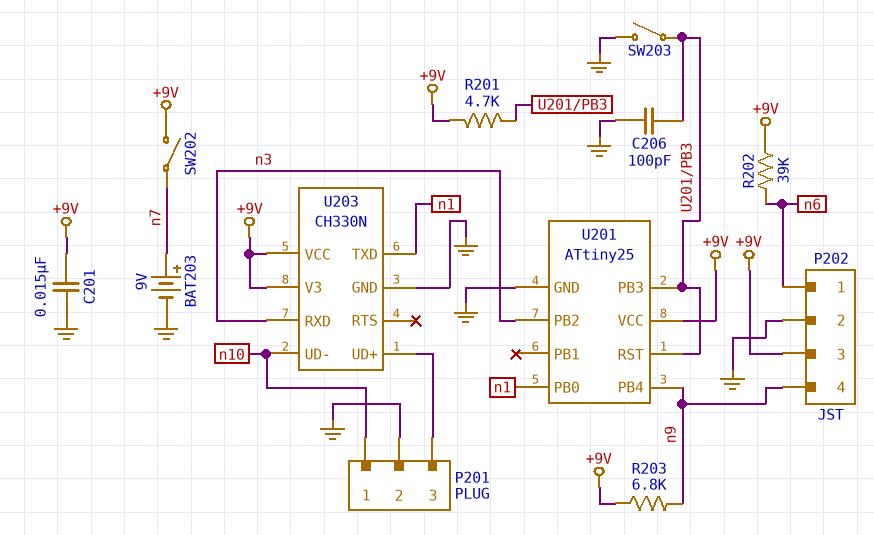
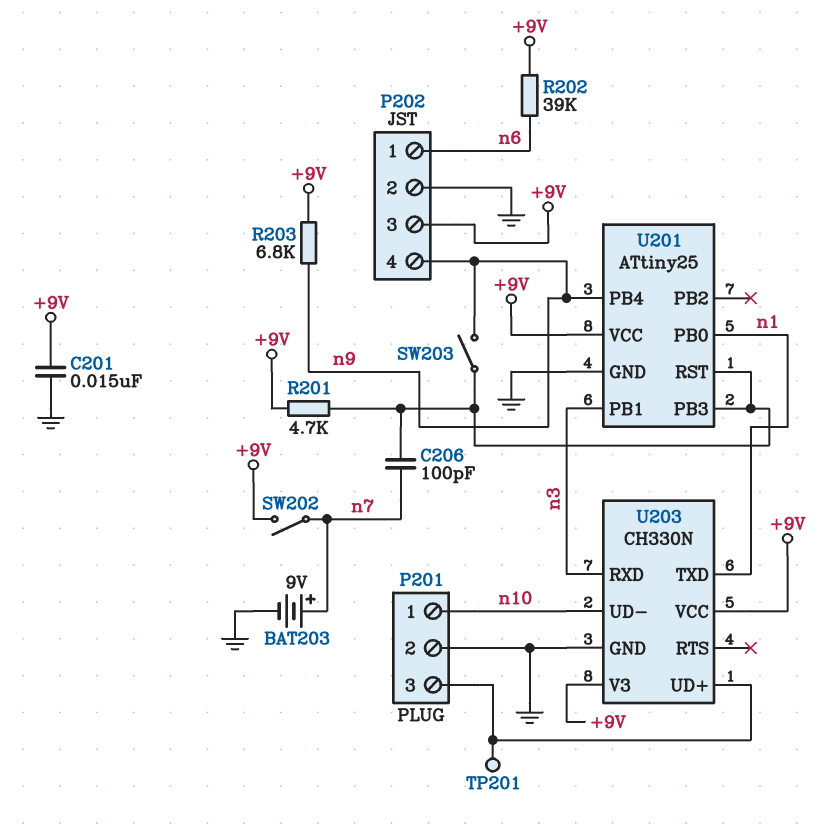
C206: 100pF (GND, U201/PB3) -> 100pF (U201/PB3, n7)
SW203: switch (GND, U201/PB3) -> switch (U201/PB3, n9)
TP201: none -> test point (P201/3)
U201 pin PB1: none -> n3
U201 pin PB2: n3 -> none

